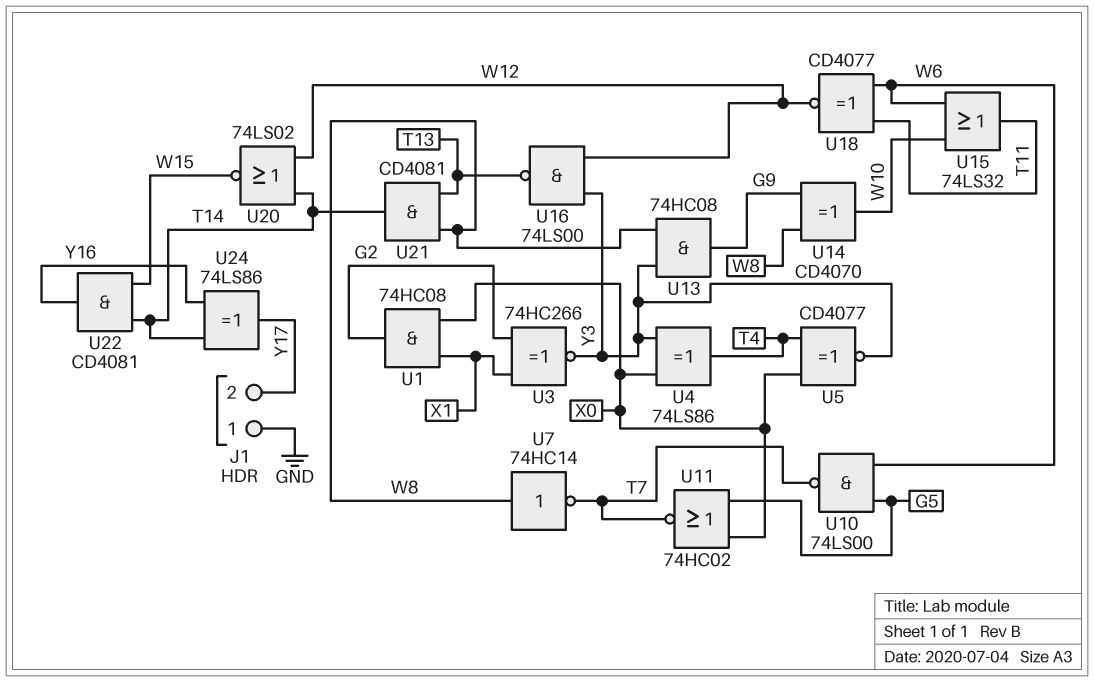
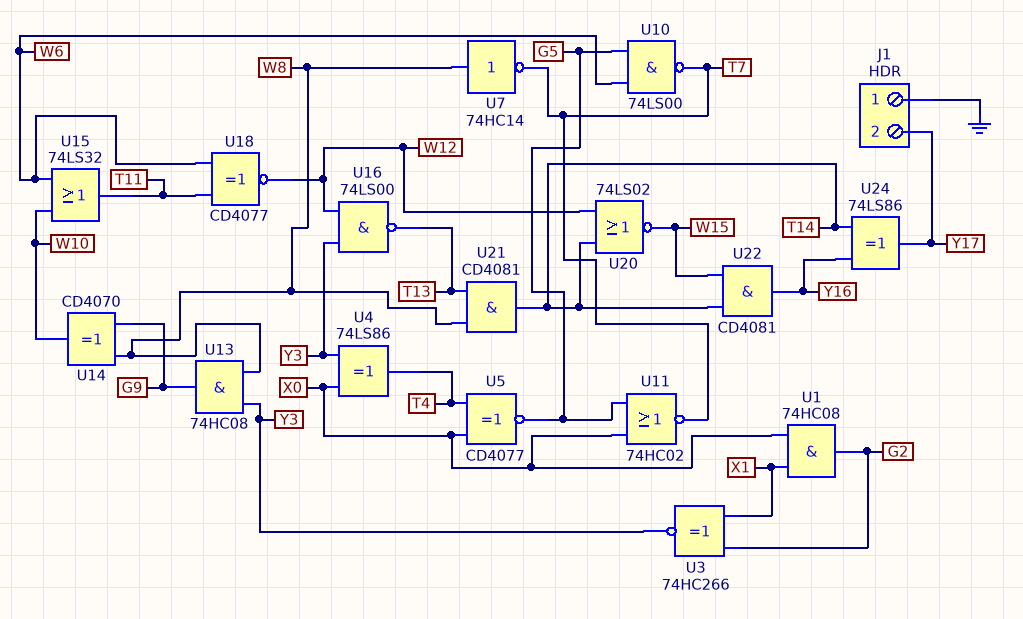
U5: XNOR CD4077 (in T4, in X0, out Y3) -> XNOR CD4077 (in T4, in X0, out G5)

